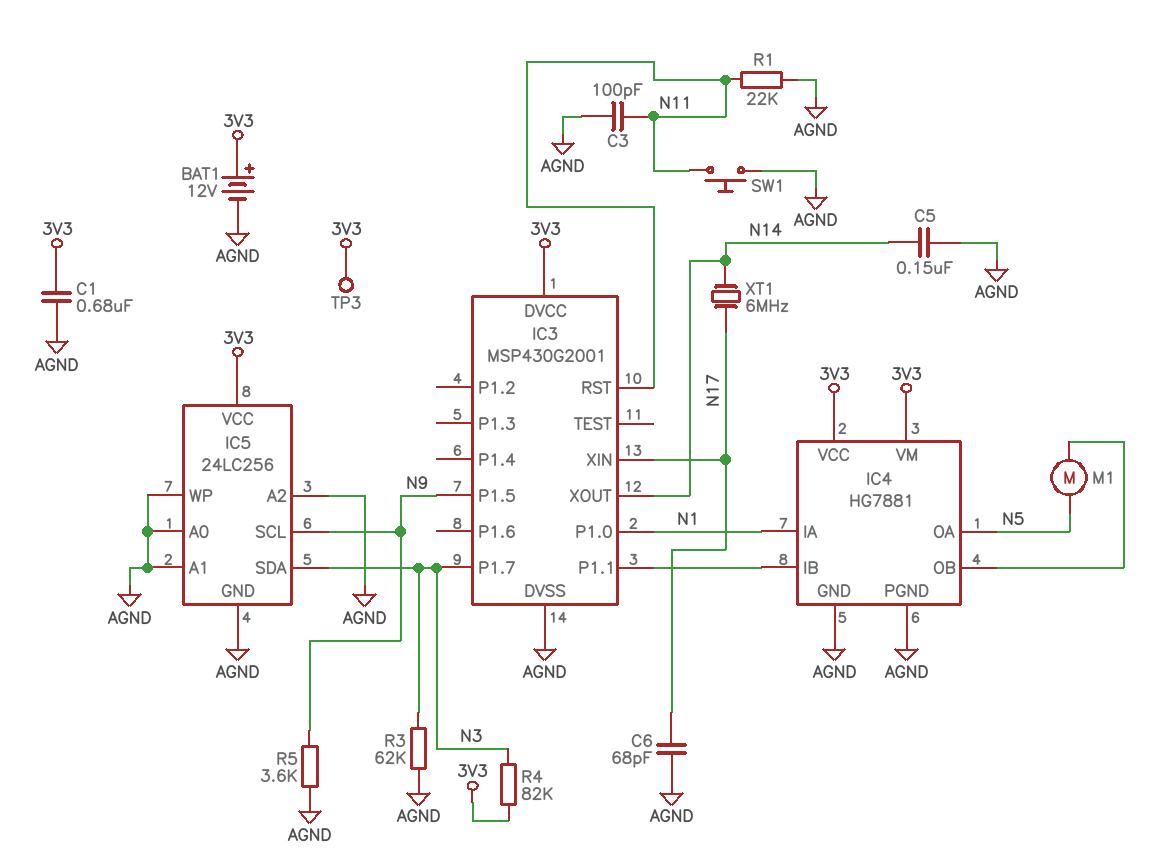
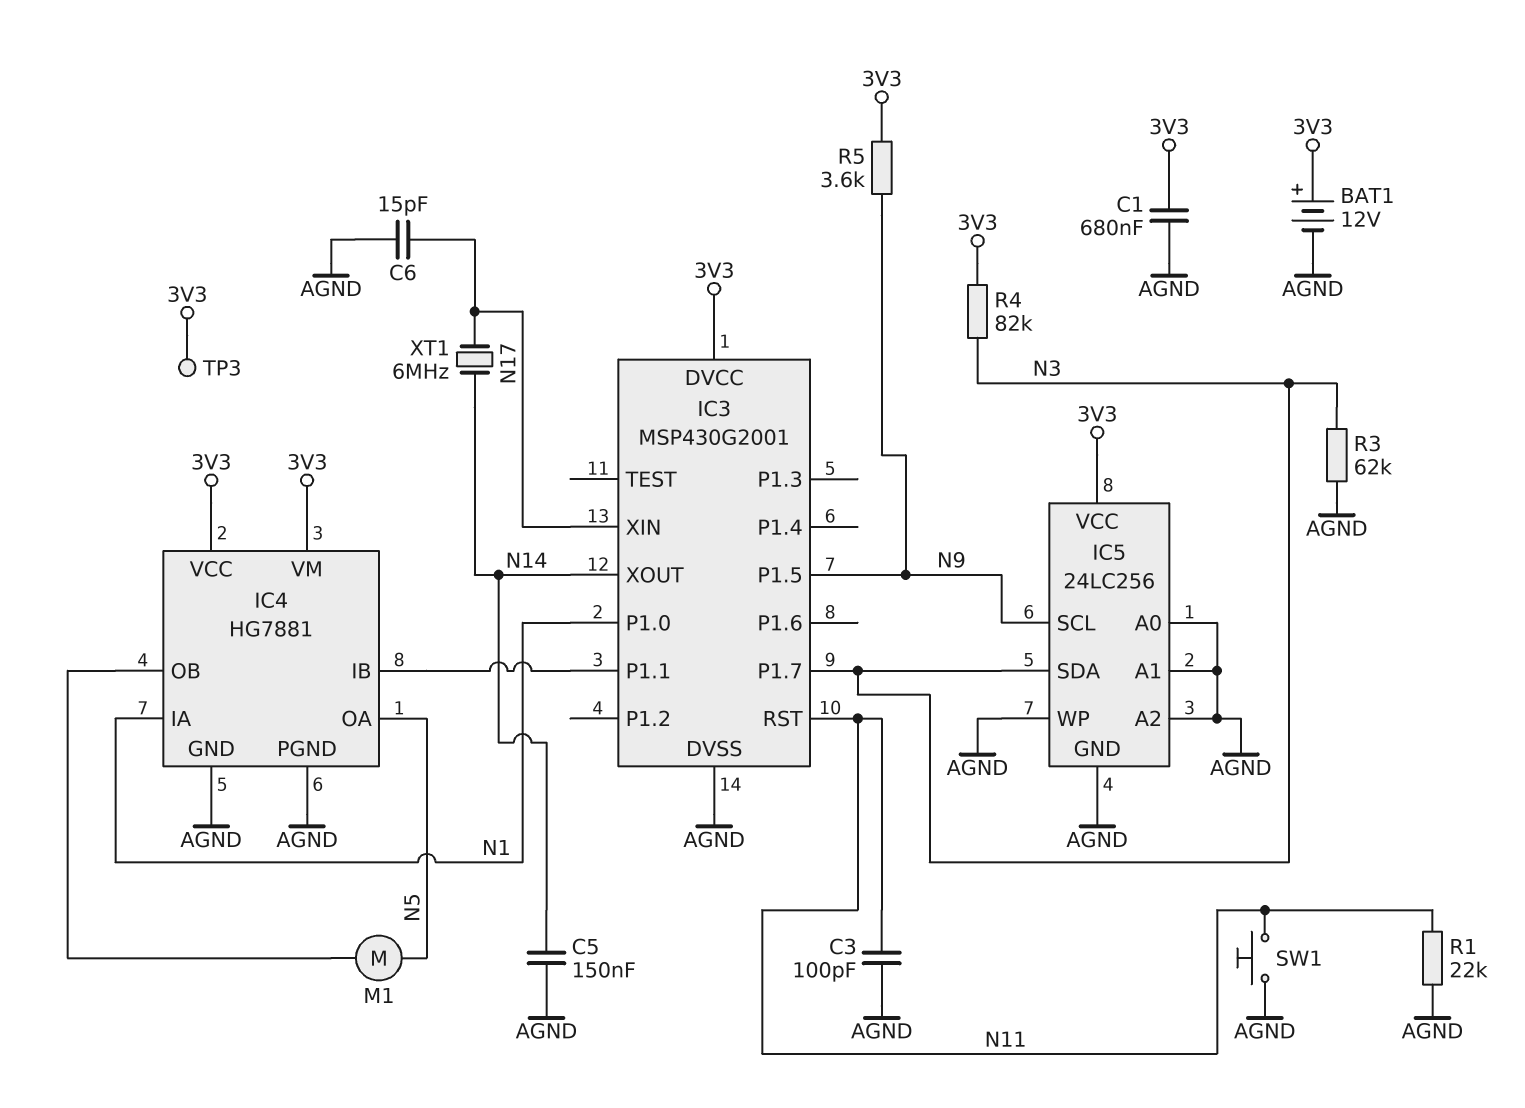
C6: 68pF (AGND, N17) -> 15pF (AGND, N17)
R5: 3.6k (AGND, N9) -> 3.6k (3V3, N9)

